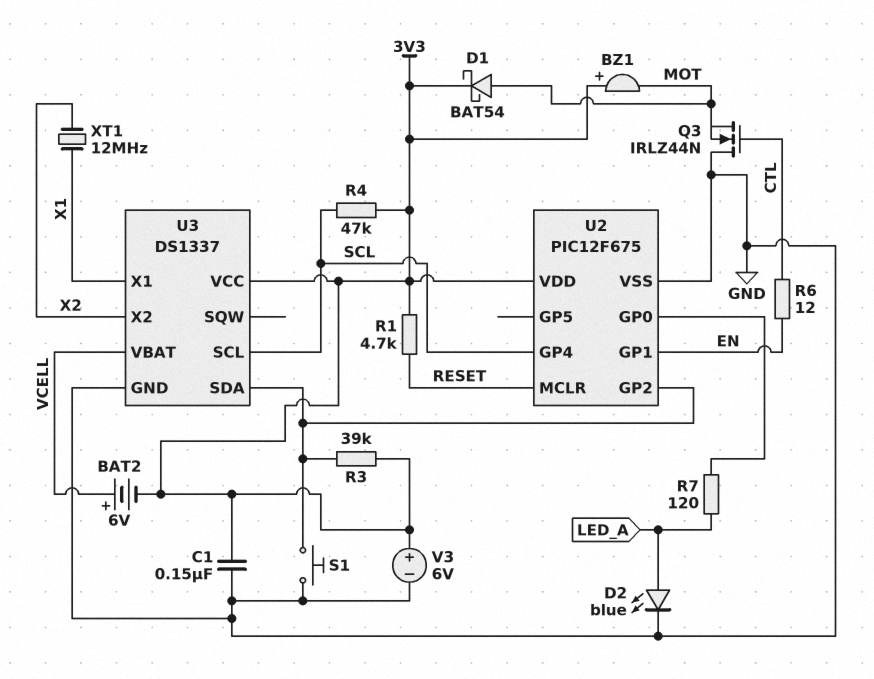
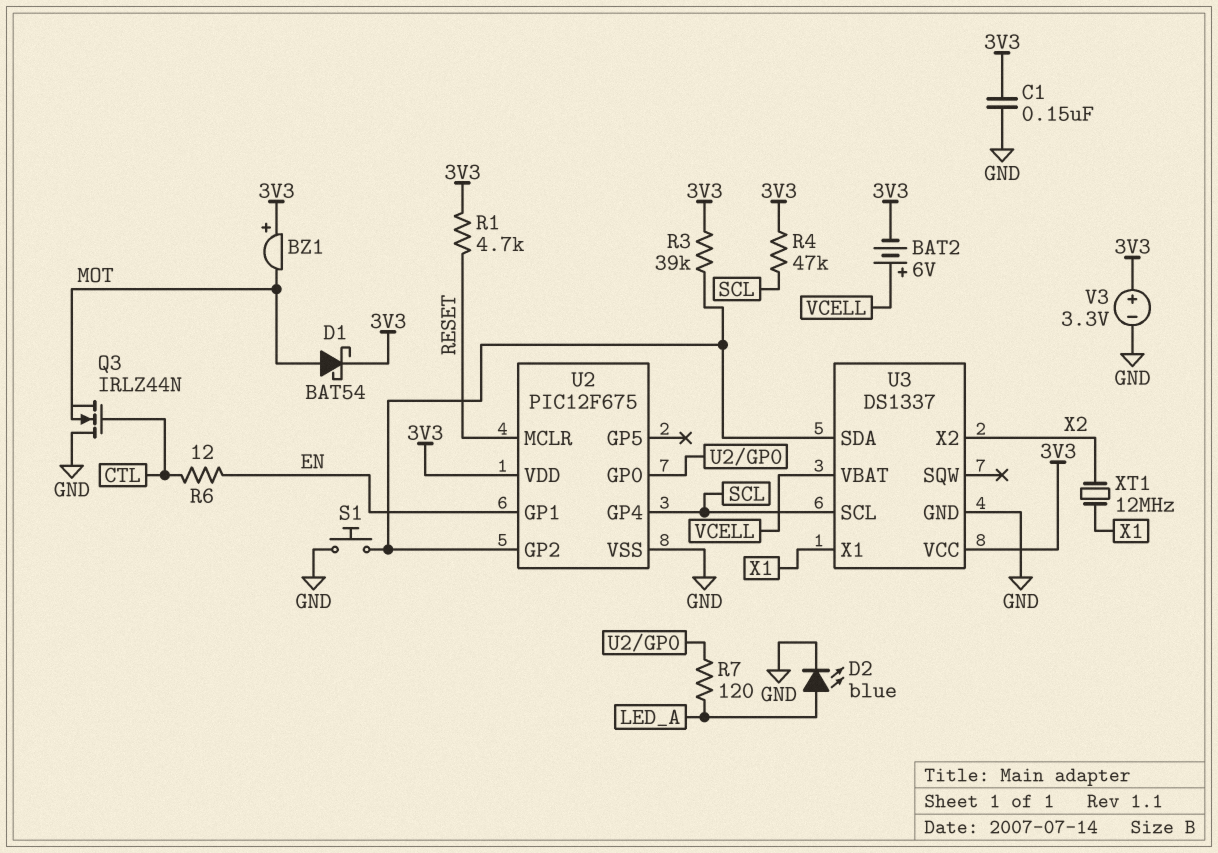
V3: 6V (plus 3V3, minus GND) -> 3.3V (plus 3V3, minus GND)

